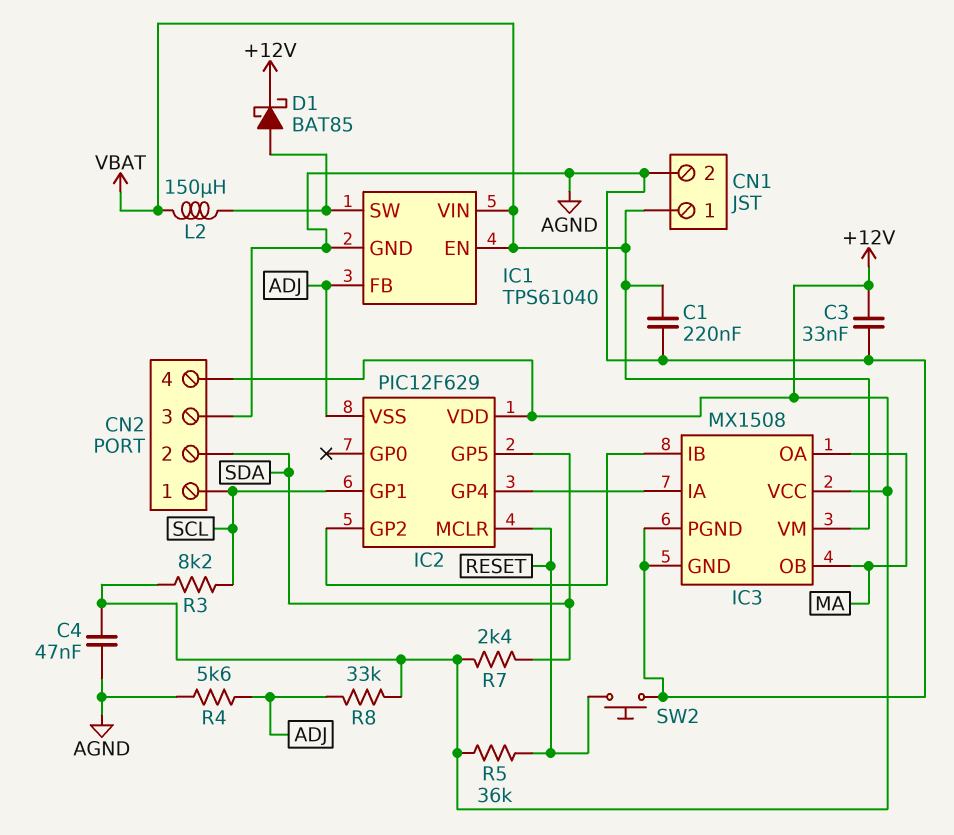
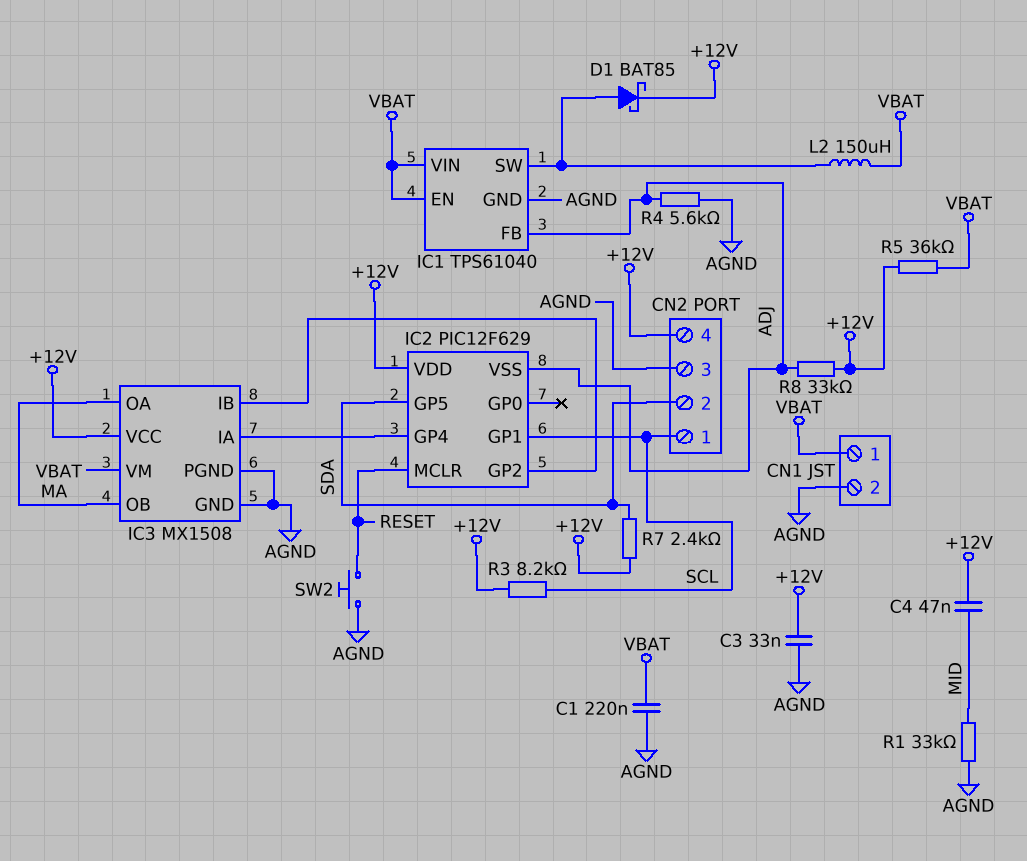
C4: 47nF (+12V, AGND) -> 47nF (+12V, MID)
R1: none -> 33k (AGND, MID)
R5: 36k (+12V, RESET) -> 36k (+12V, VBAT)

